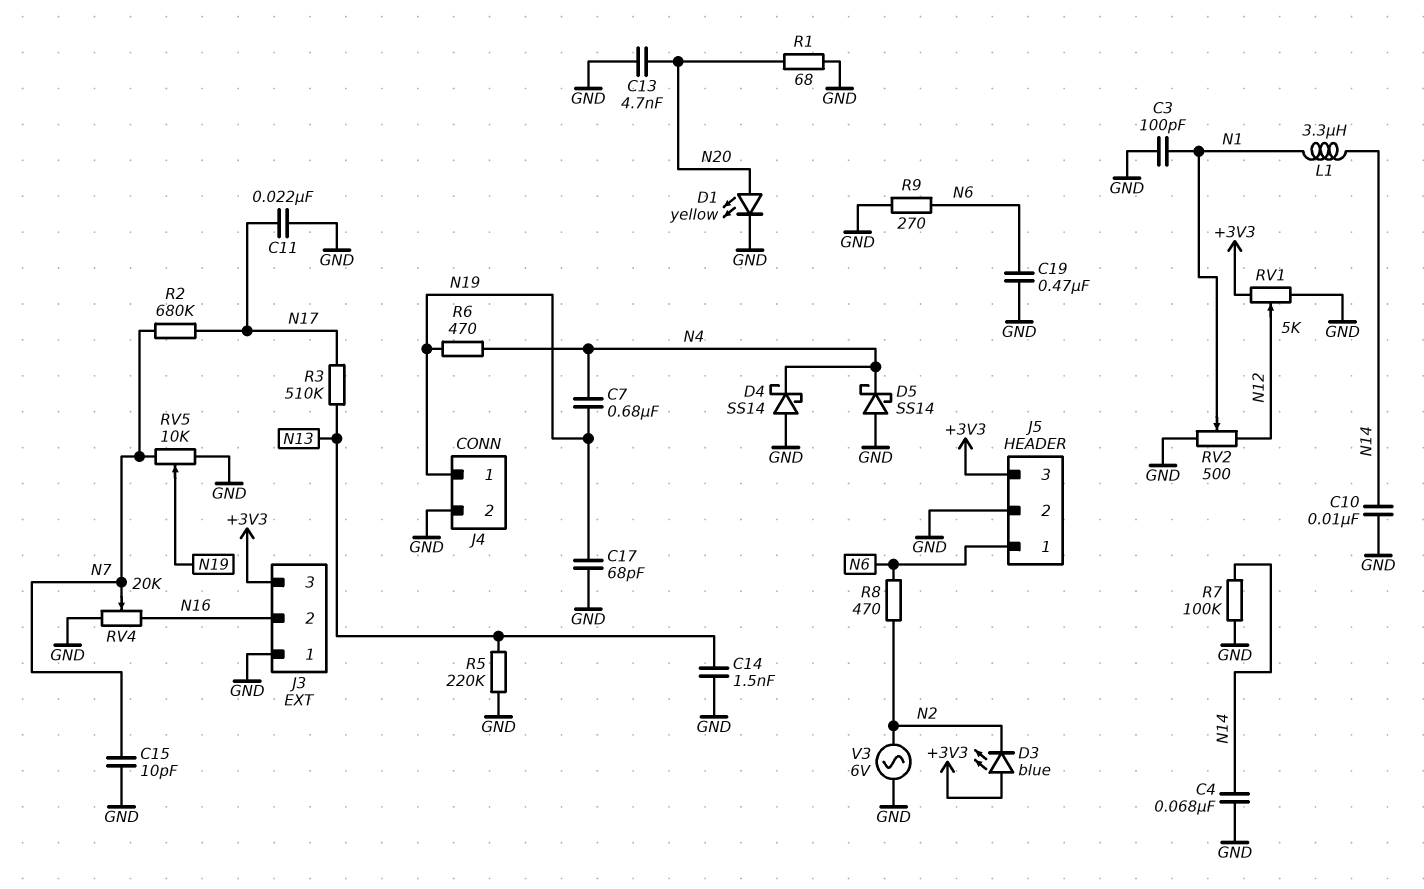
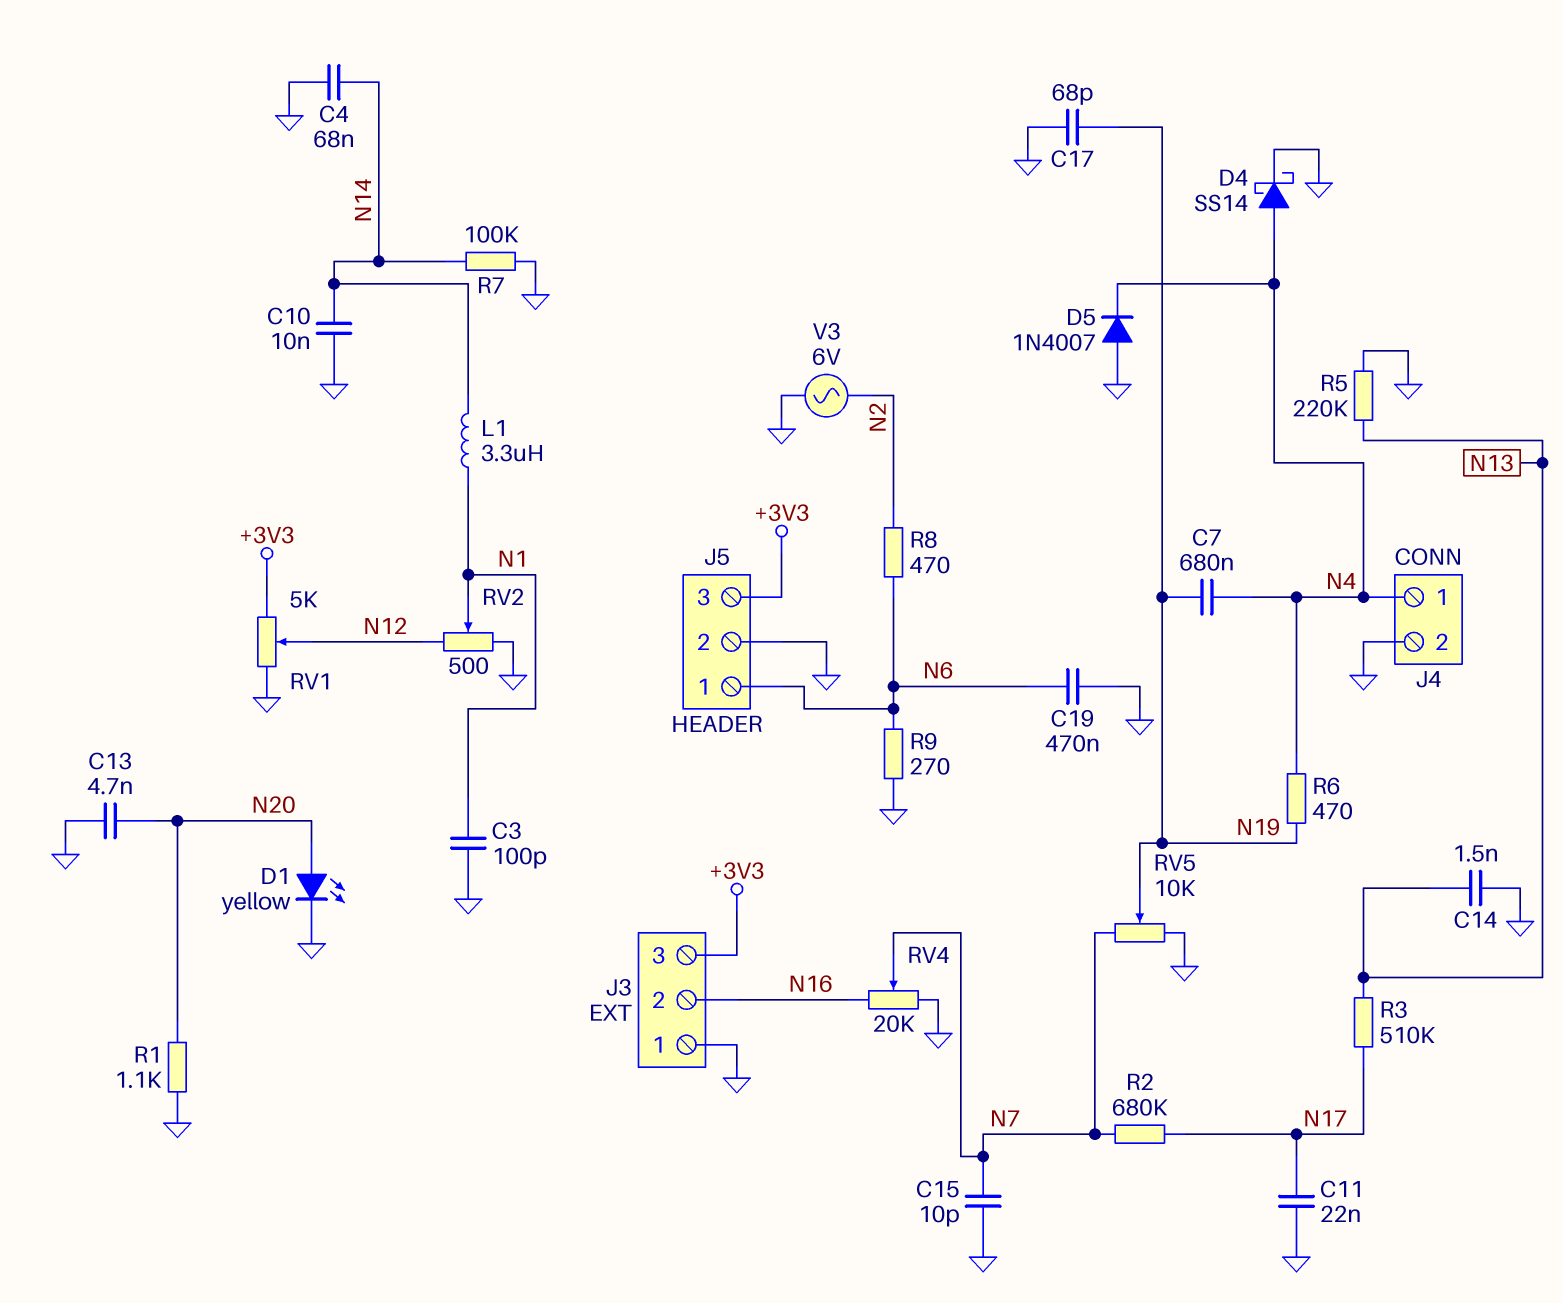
D3: LED blue (A +3V3, K N2) -> none
D4: schottky SS14 (A GND, K N4) -> schottky SS14 (A N4, K GND)
D5: schottky SS14 (A GND, K N4) -> diode 1N4007 (A GND, K N4)
J4 pin 1: N19 -> N4
R1: 68 (GND, N20) -> 1.1k (GND, N20)

